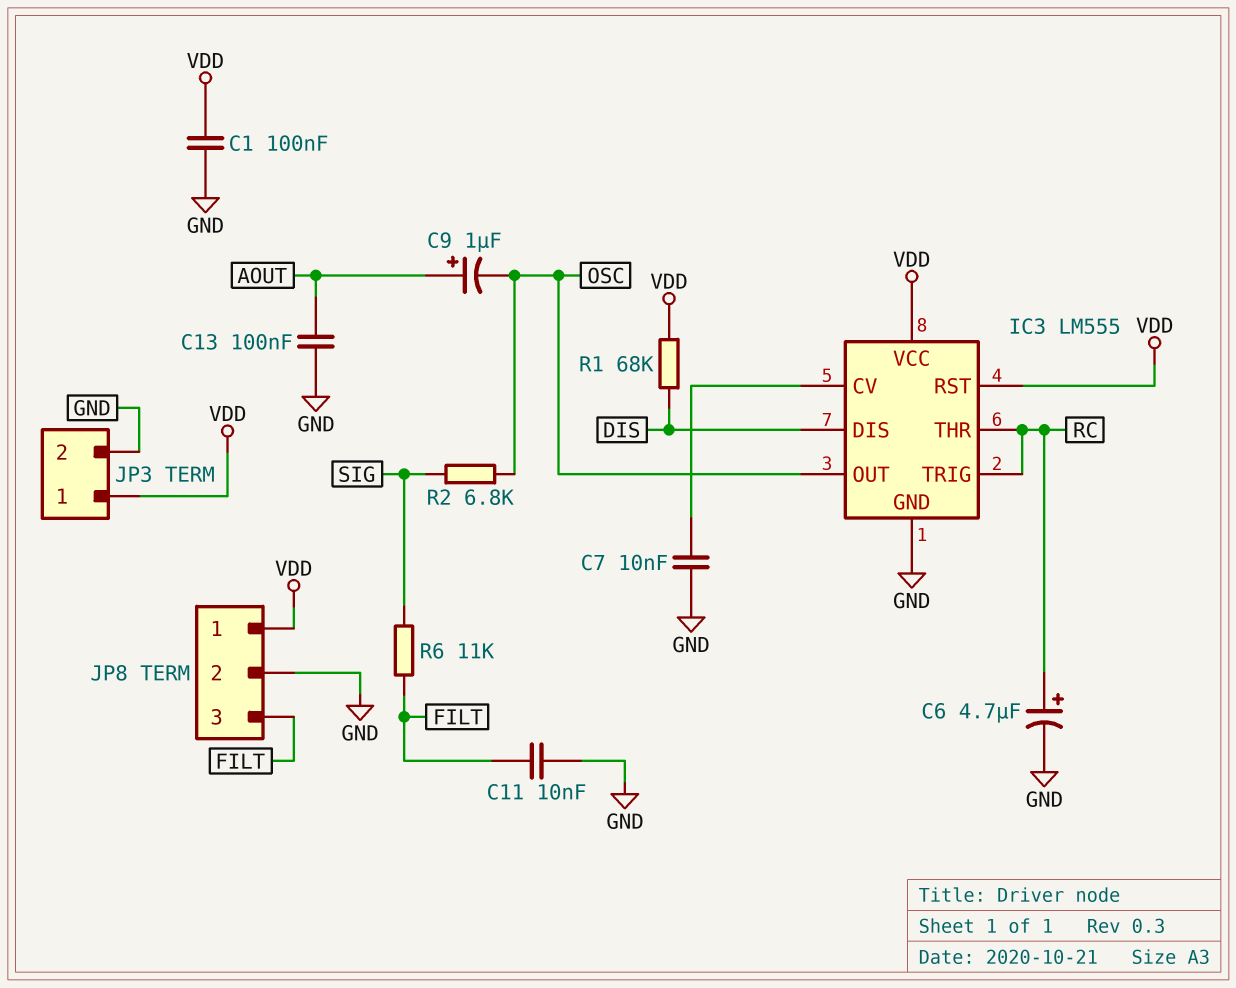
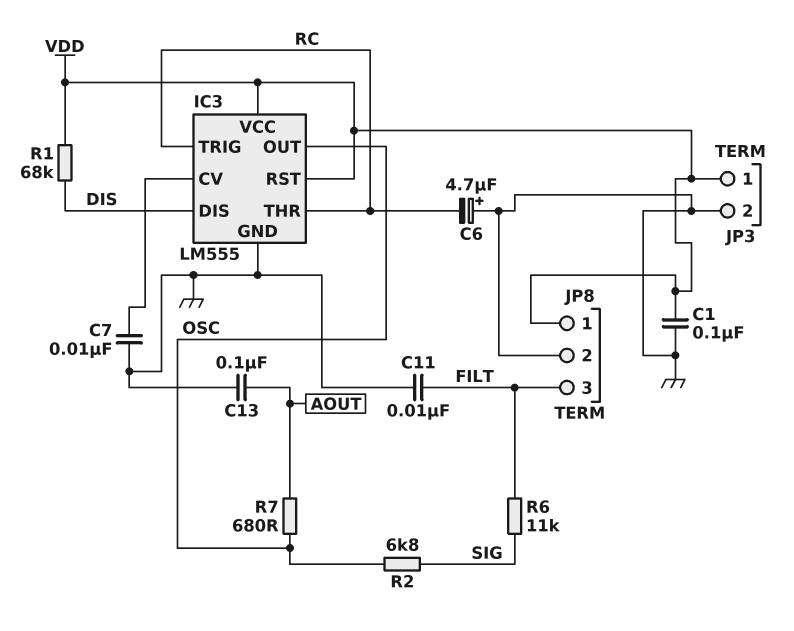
C6: 4.7uF (plus RC, minus GND) -> 4.7uF (plus GND, minus RC)
C9: 1uF (plus AOUT, minus OSC) -> none
R7: none -> 680 (AOUT, OSC)

